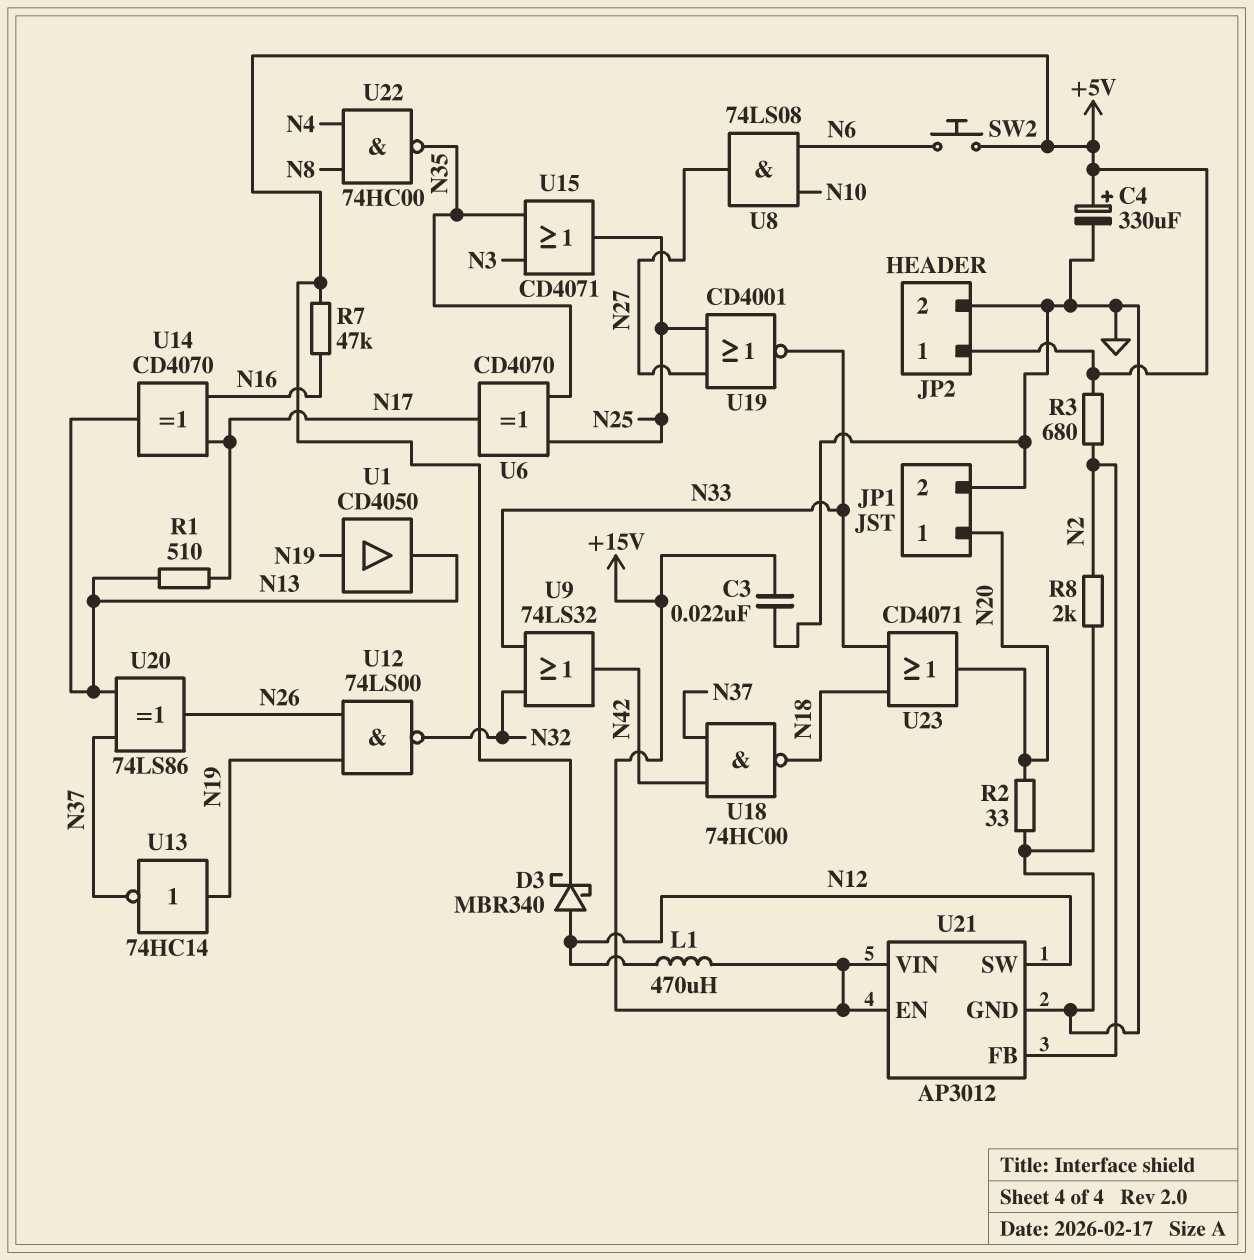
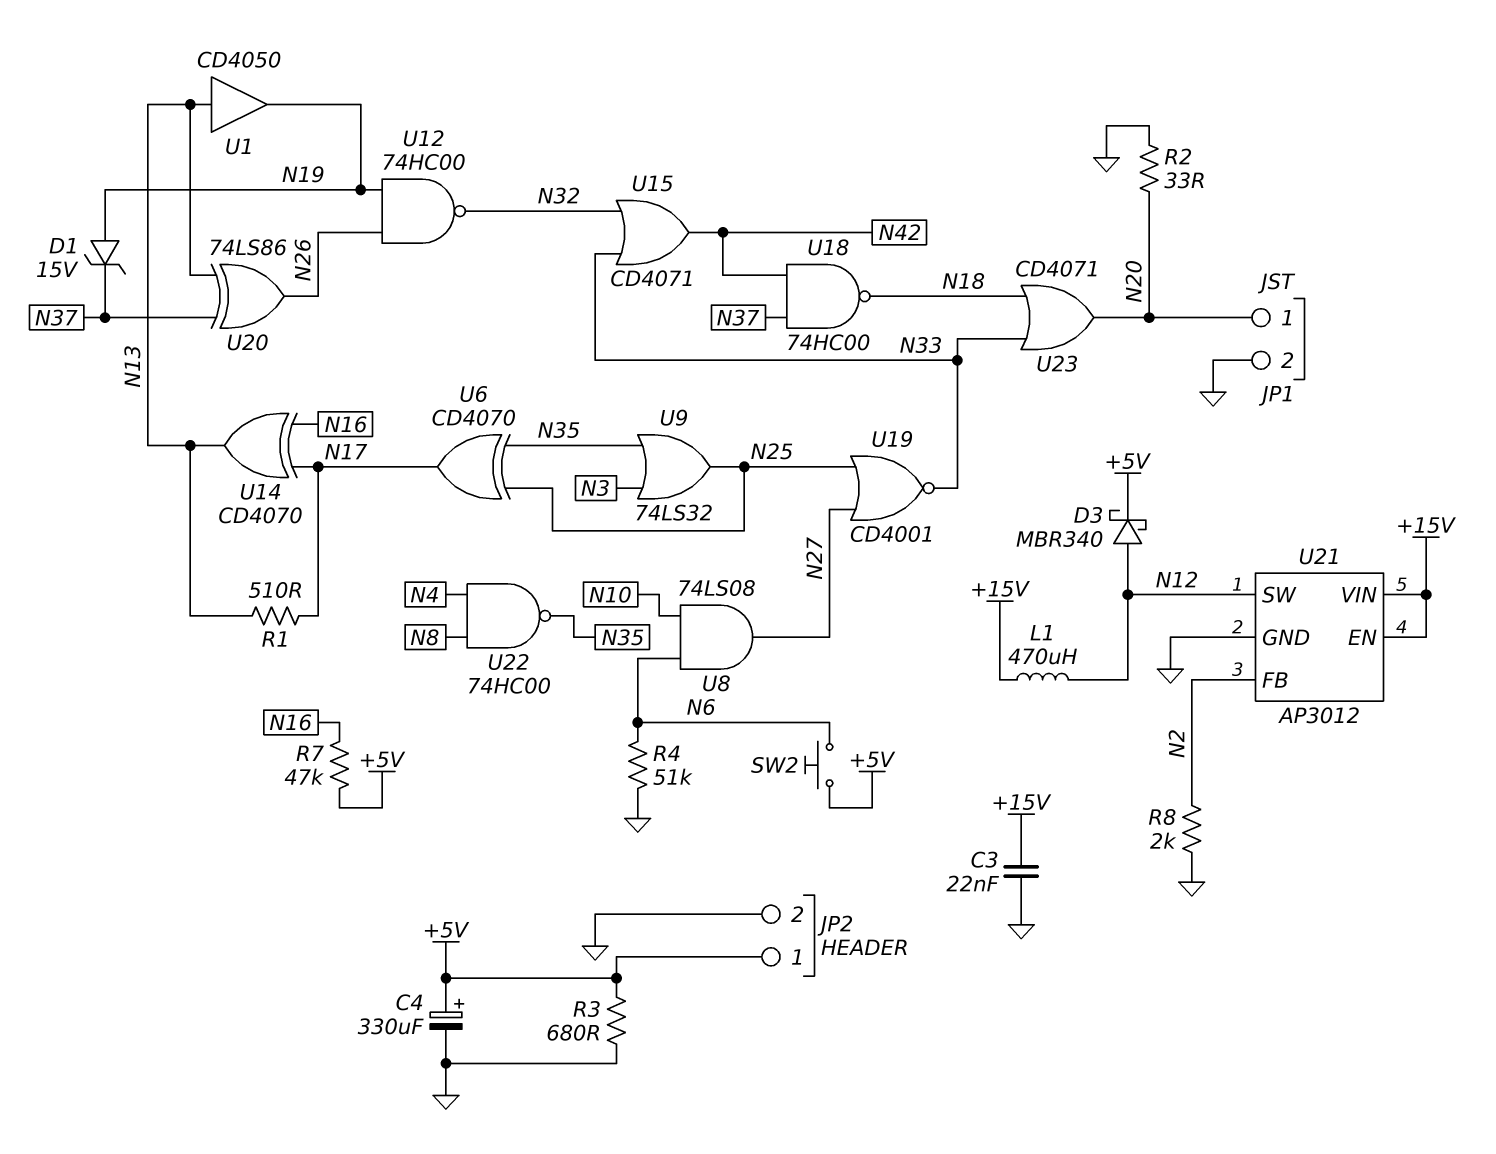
D1: none -> zener 15V (A N19, K N37)
R3: 680 (+5V, N2) -> 680 (+5V, GND)
R4: none -> 51k (GND, N6)
U1: buffer CD4050 (in N19, out N13) -> buffer CD4050 (in N13, out N19)
U9: OR 74LS32 (in N32, in N33, out N42) -> OR 74LS32 (in N3, in N35, out N25)
U12: NAND 74LS00 (in N19, in N26, out N32) -> NAND 74HC00 (in N19, in N26, out N32)
U13: NOT 74HC14 (in N19, out N37) -> none
U15: OR CD4071 (in N3, in N35, out N25) -> OR CD4071 (in N32, in N33, out N42)

